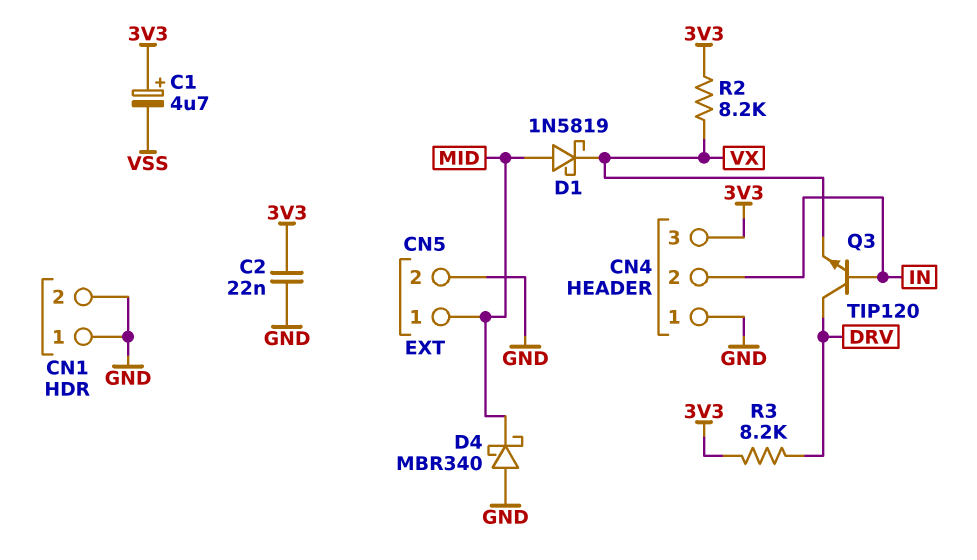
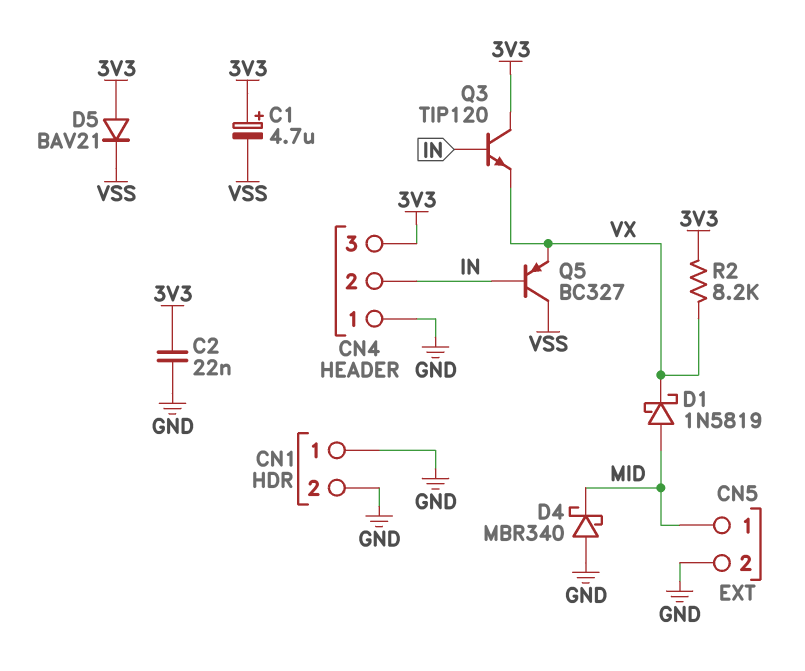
D5: none -> diode BAV21 (A 3V3, K VSS)
Q3: NPN TIP120 (B IN, C DRV, E VX) -> NPN TIP120 (B IN, C 3V3, E VX)
Q5: none -> PNP BC327 (B IN, C VSS, E VX)
R3: 8.2k (3V3, DRV) -> none

